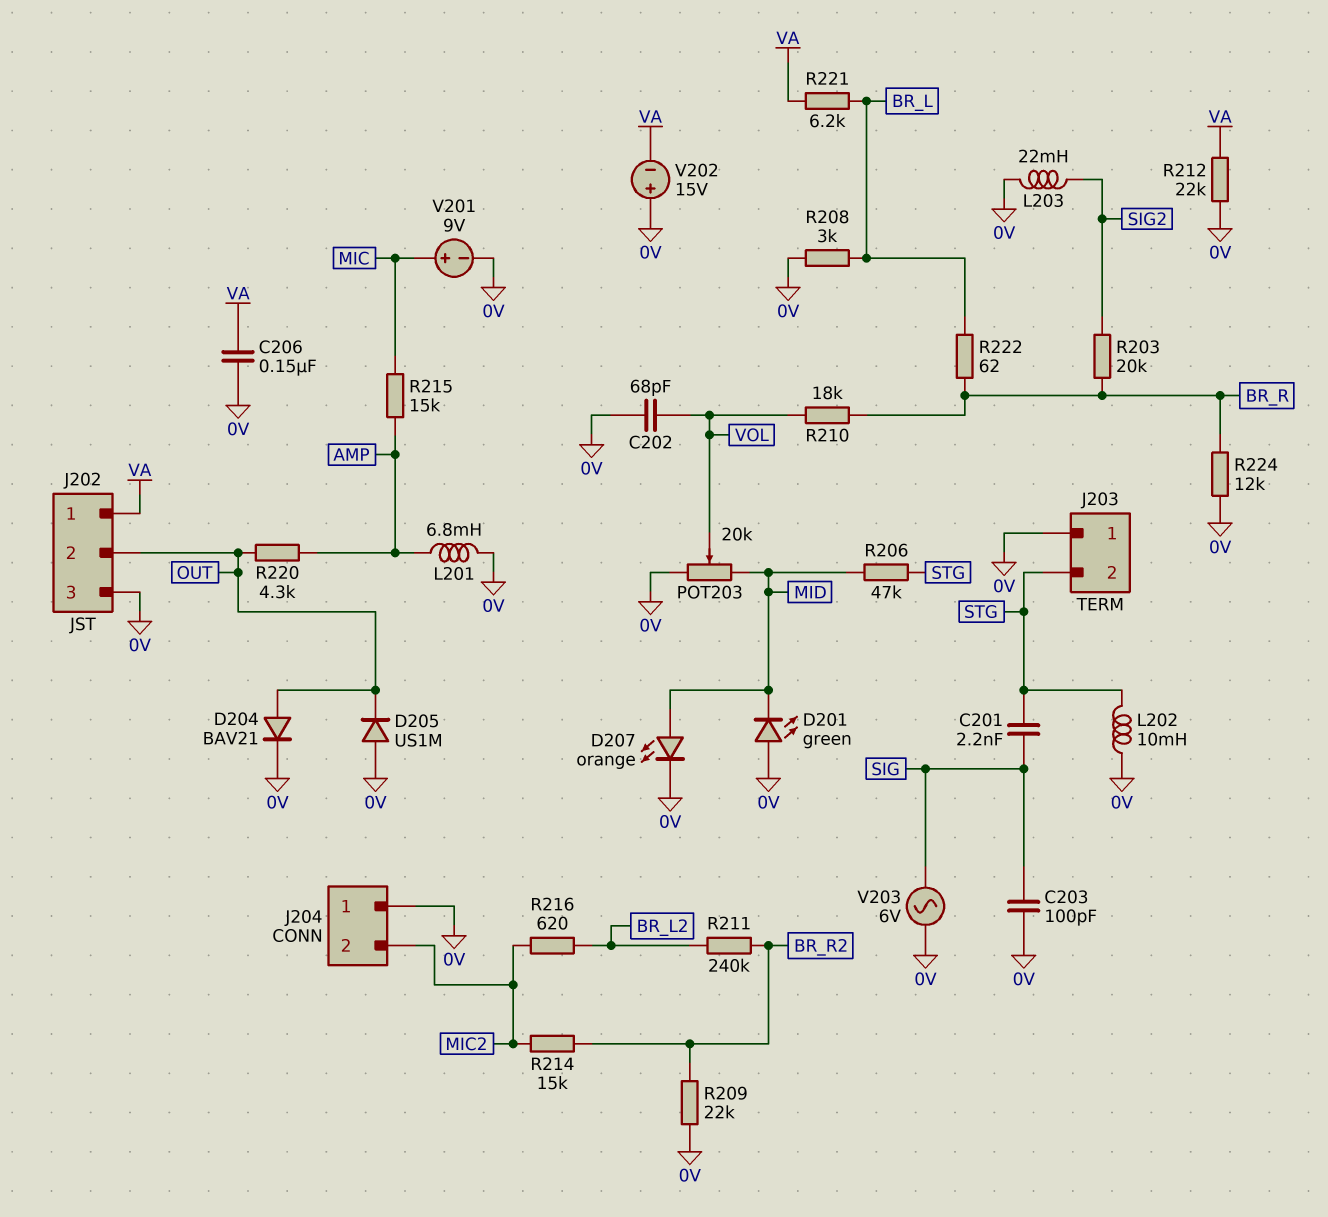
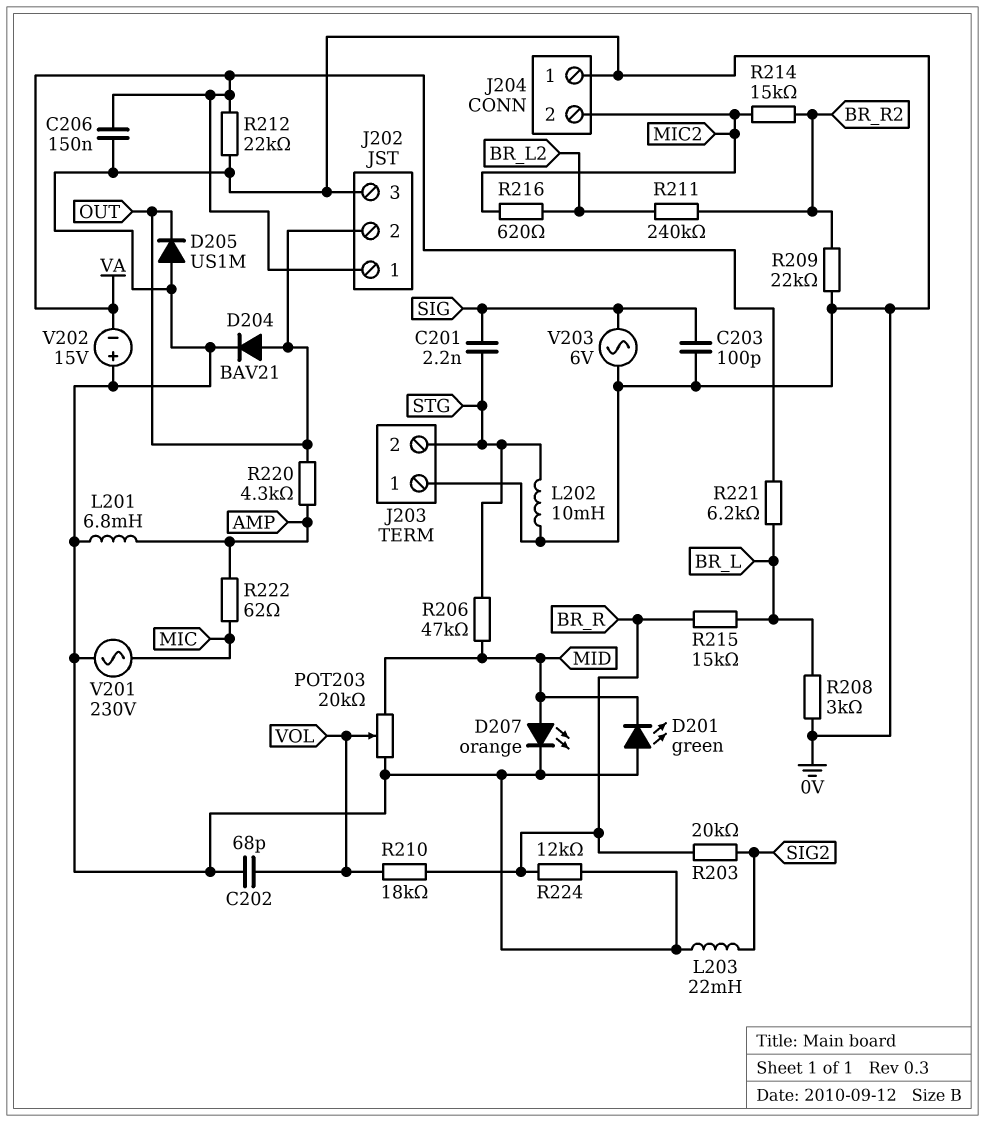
R215: 15k (AMP, MIC) -> 15k (BR_L, BR_R)
R222: 62 (BR_L, BR_R) -> 62 (AMP, MIC)
V201: 9V (plus MIC, minus 0V) -> AC 230V (0V, MIC)

